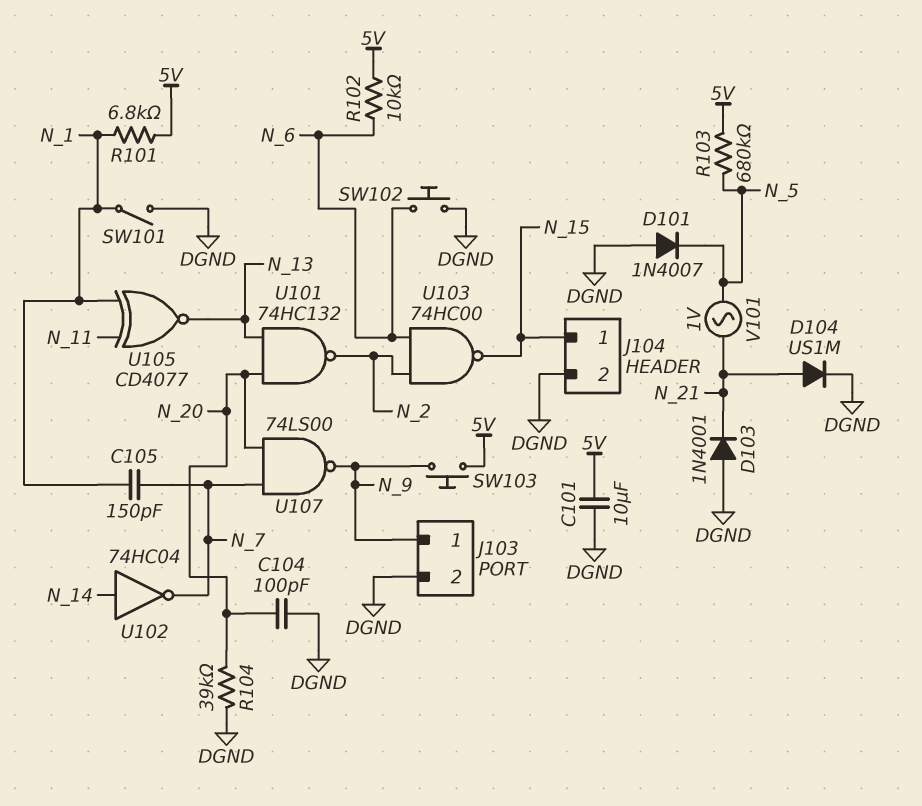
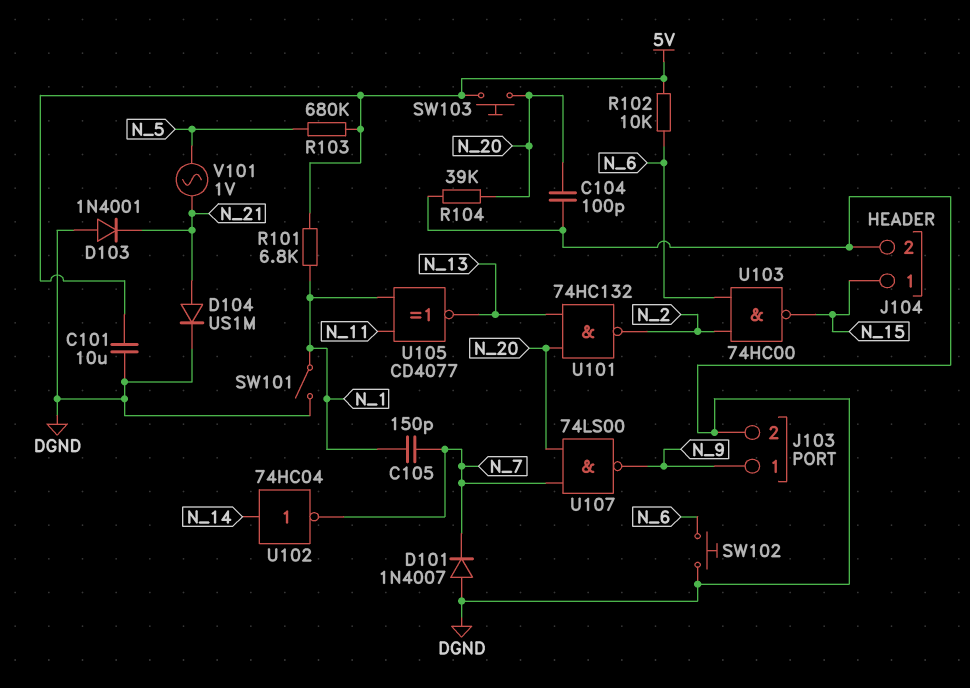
D101: diode 1N4007 (A DGND, K N_5) -> diode 1N4007 (A DGND, K N_7)
SW103: button (5V, N_9) -> button (5V, N_20)

